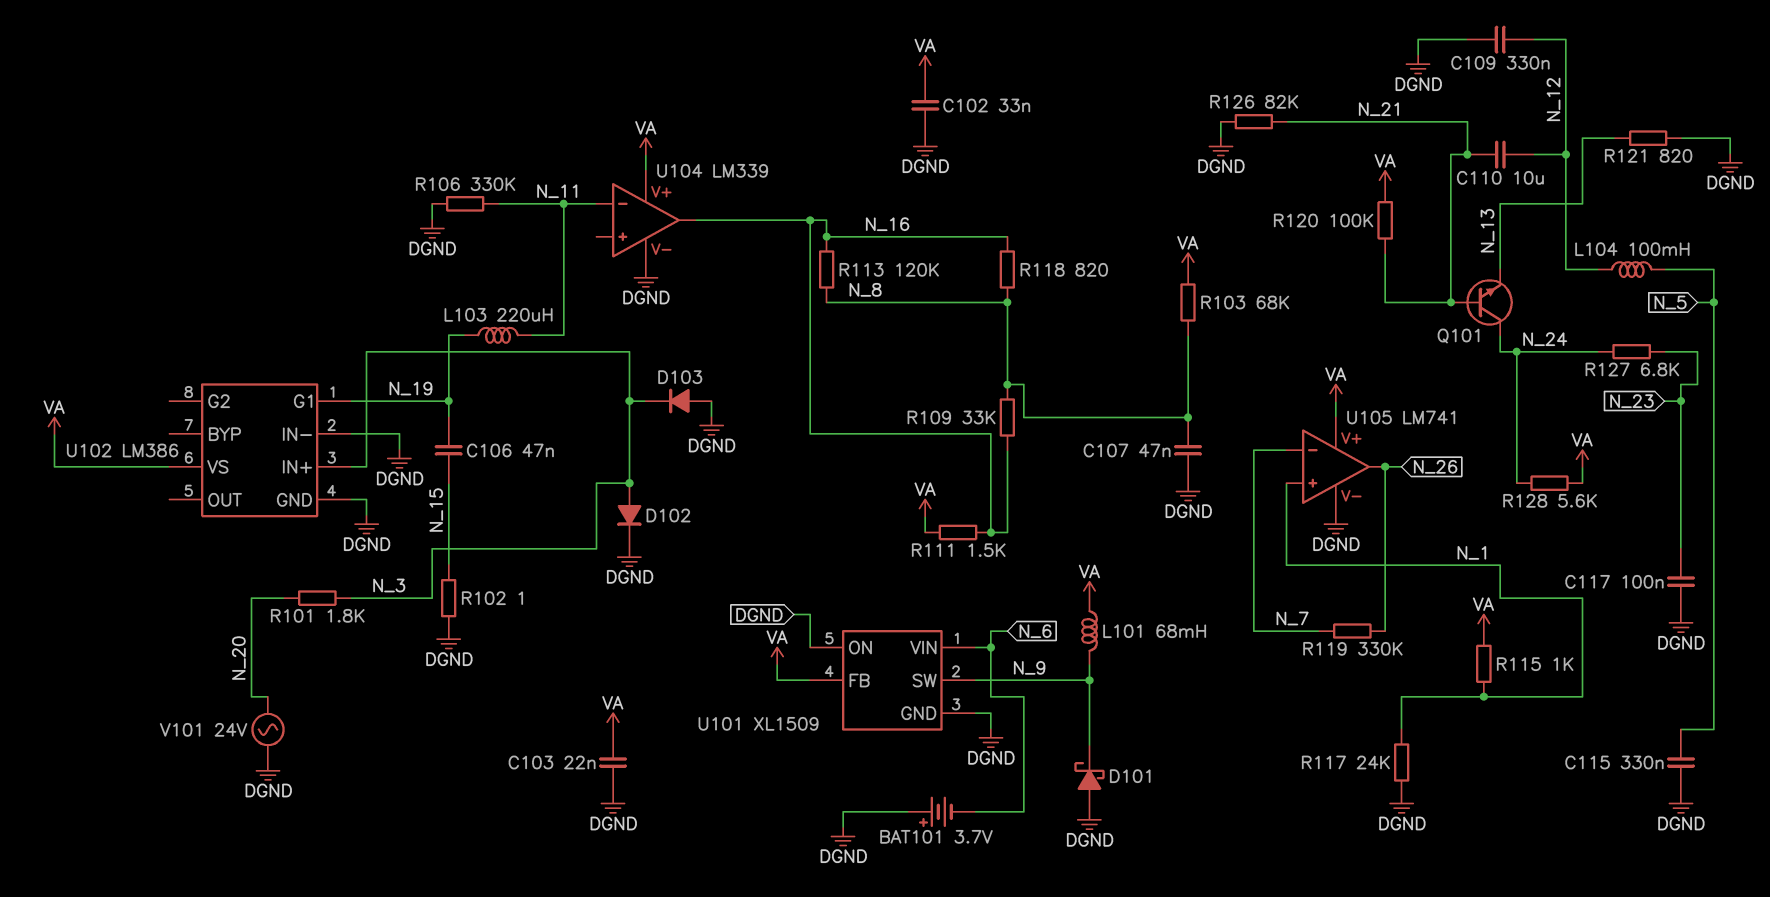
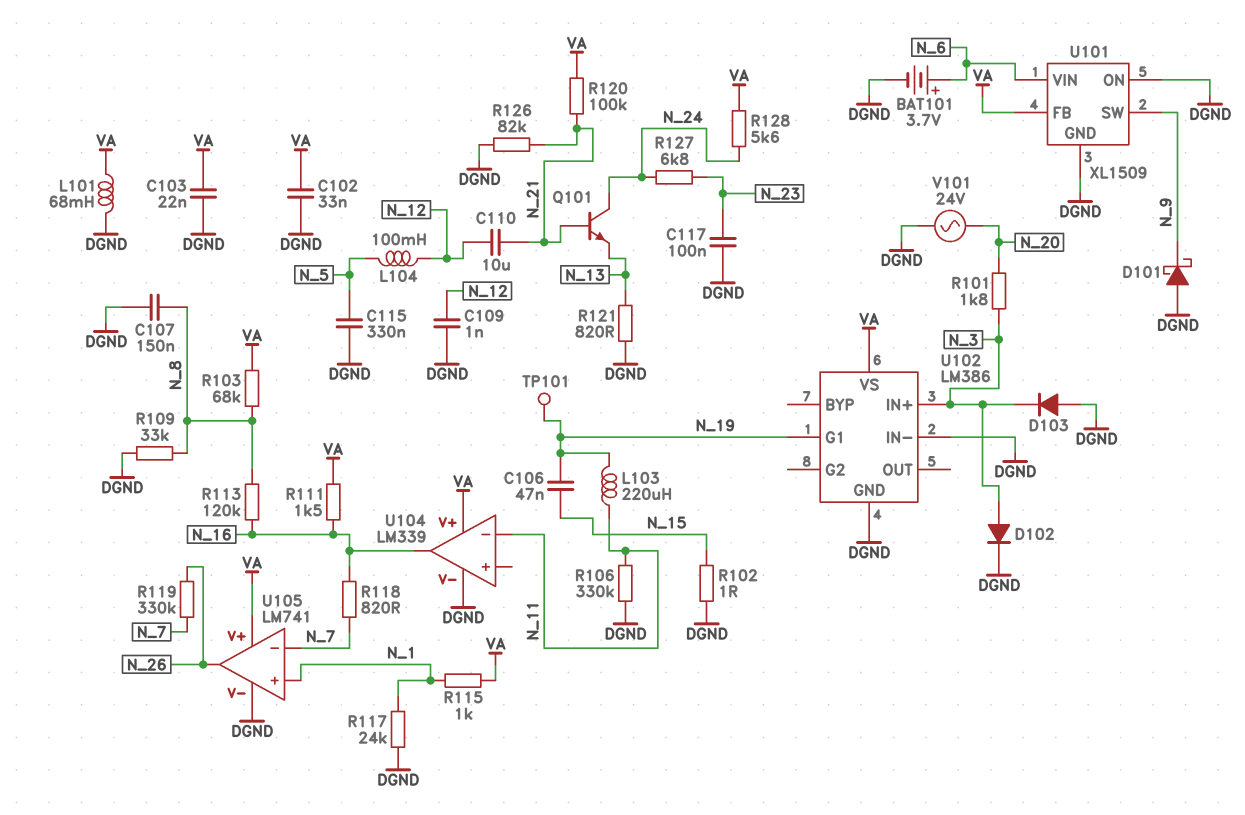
BAT101: 3.7V (plus DGND, minus N_6) -> 3.7V (plus N_6, minus DGND)
C107: 47nF (DGND, N_8) -> 150nF (DGND, N_8)
C109: 330nF (DGND, N_12) -> 1nF (DGND, N_12)
L101: 68mH (N_9, VA) -> 68mH (DGND, VA)
R109: 33k (N_8, N_16) -> 33k (DGND, N_8)
R118: 820 (N_8, N_16) -> 820 (N_7, N_16)
TP101: none -> test point (N_19)

